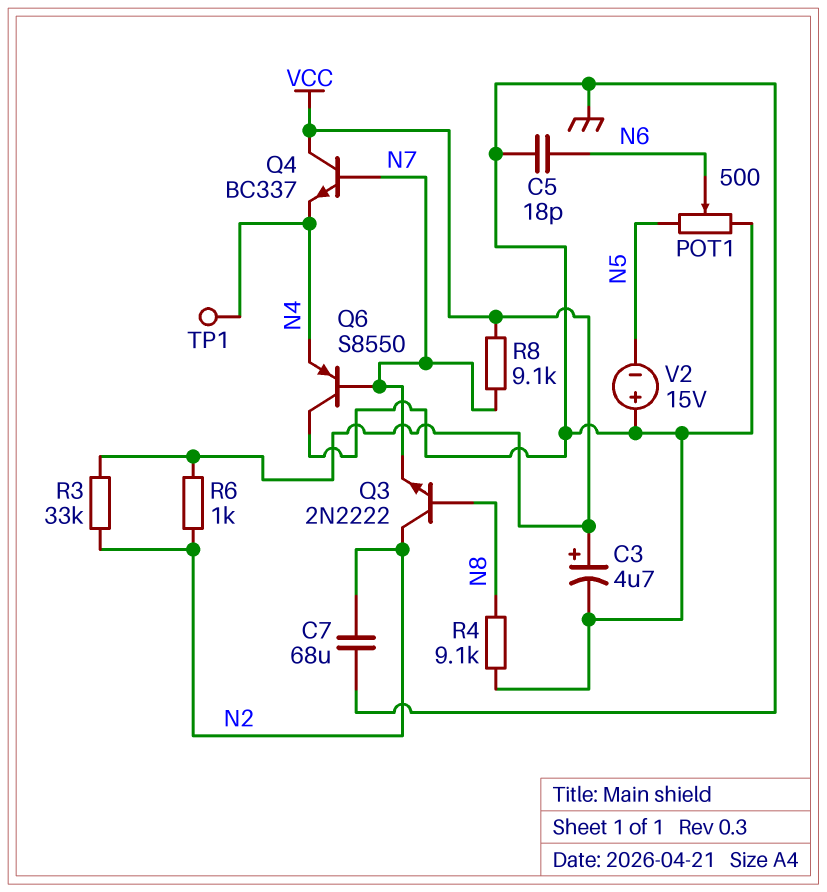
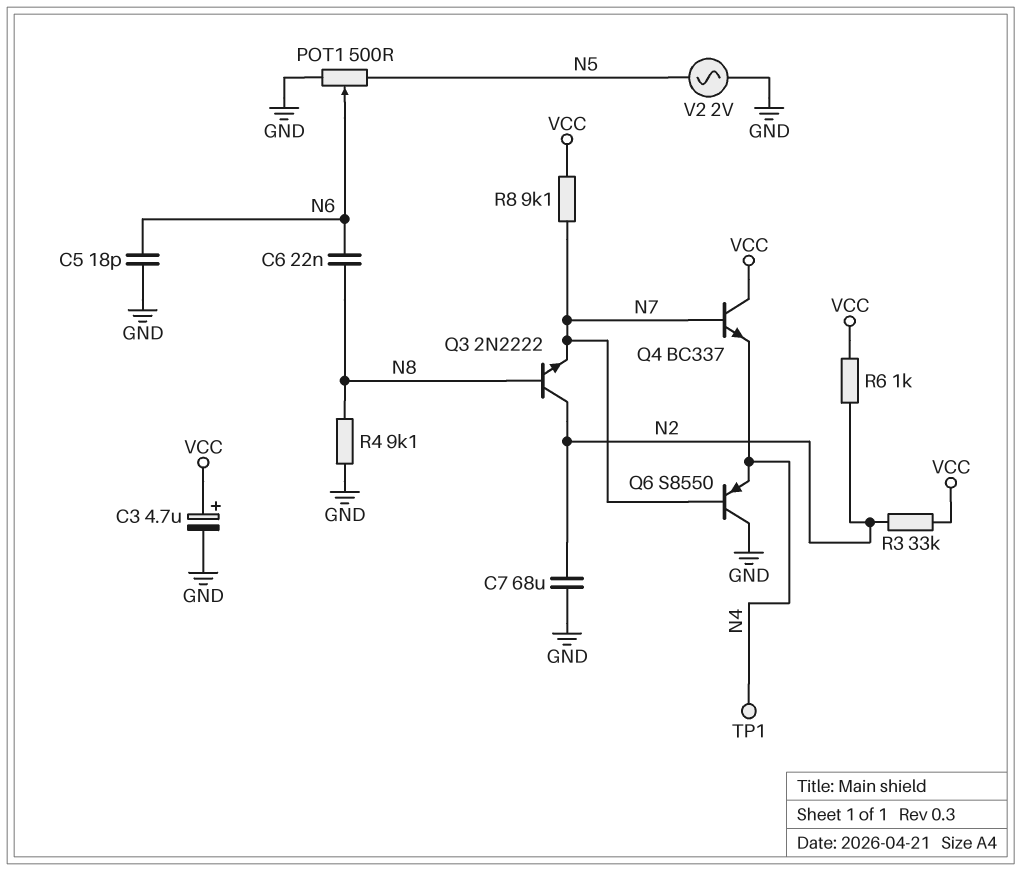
C6: none -> 22nF (N6, N8)
V2: 15V (plus GND, minus N5) -> AC 2V (GND, N5)

